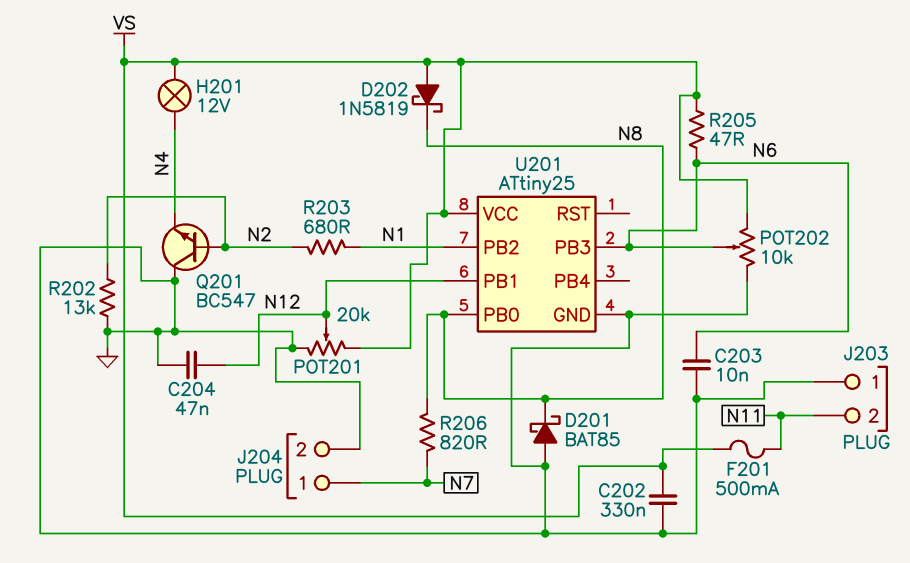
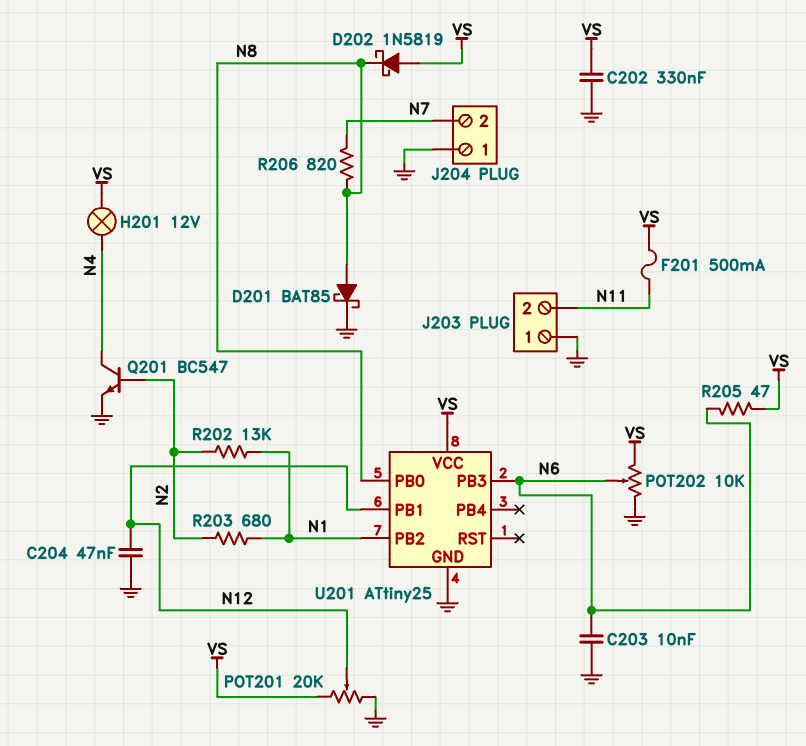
D201: schottky BAT85 (A GND, K N8) -> schottky BAT85 (A N8, K GND)
J204 pin 1: N7 -> GND
J204 pin 2: GND -> N7
Q201: NPN BC547 (B N2, C GND, E N4) -> NPN BC547 (B N2, C N4, E GND)
R202: 13k (GND, N2) -> 13k (N1, N2)

